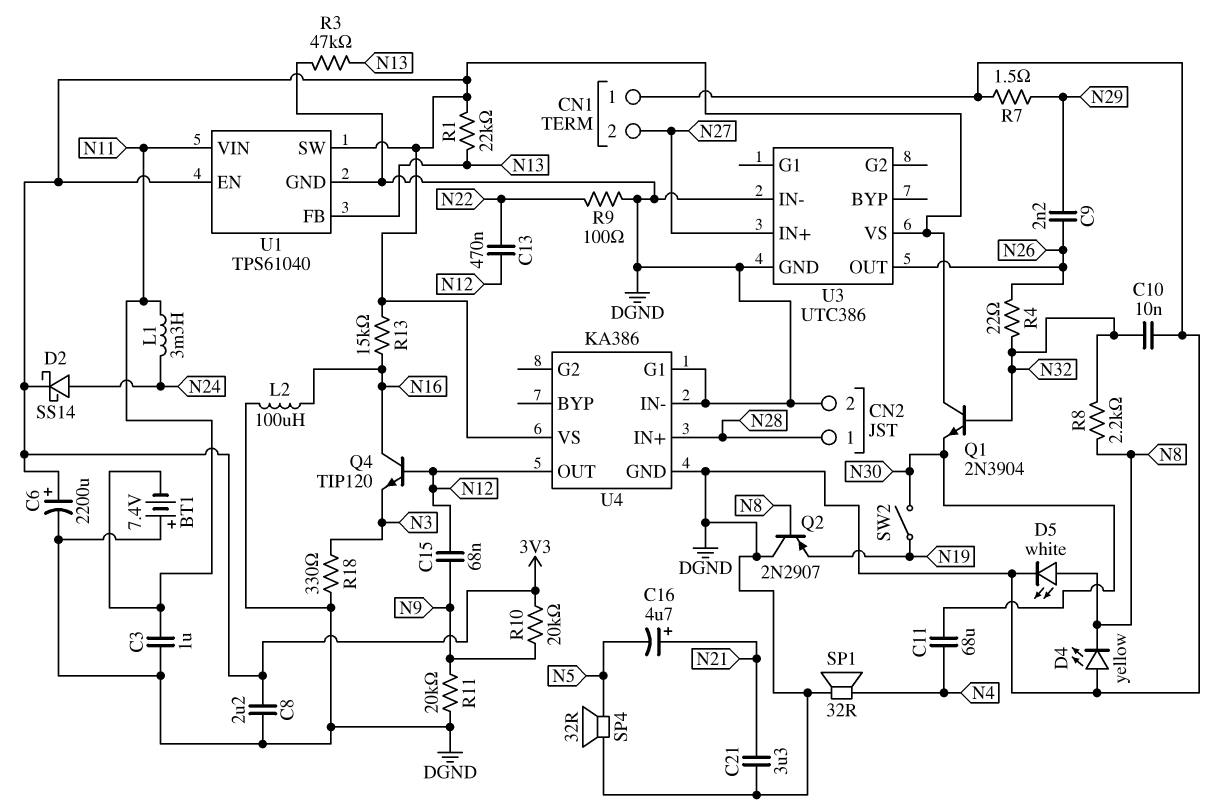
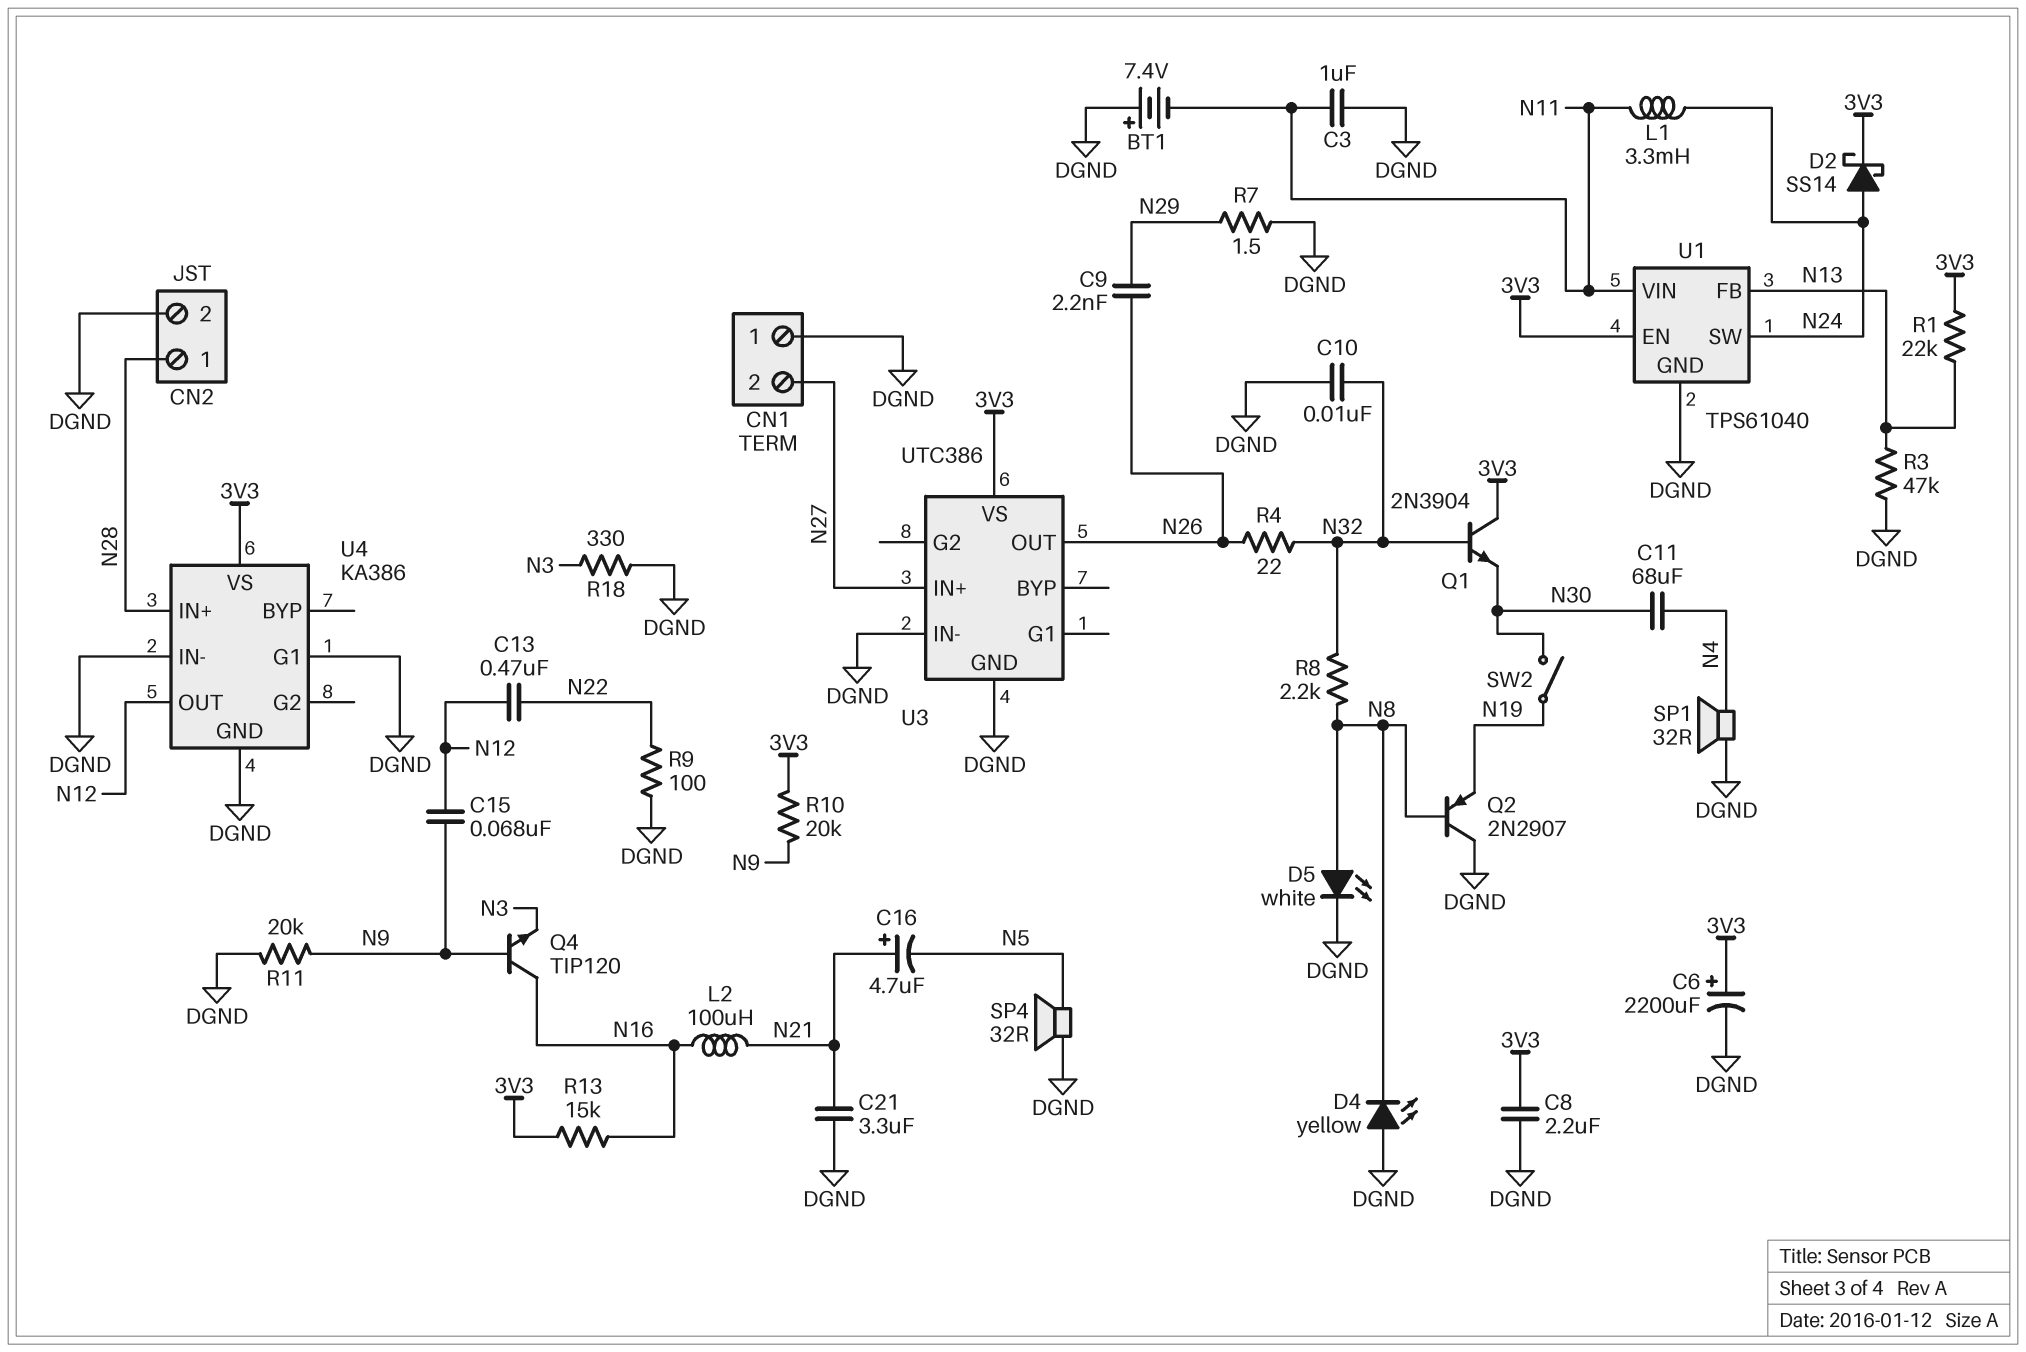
L2: 100uH (DGND, N16) -> 100uH (N16, N21)
Q4: NPN TIP120 (B N12, C N16, E N3) -> NPN TIP120 (B N9, C N16, E N3)
U1 pin SW: 3V3 -> N24

